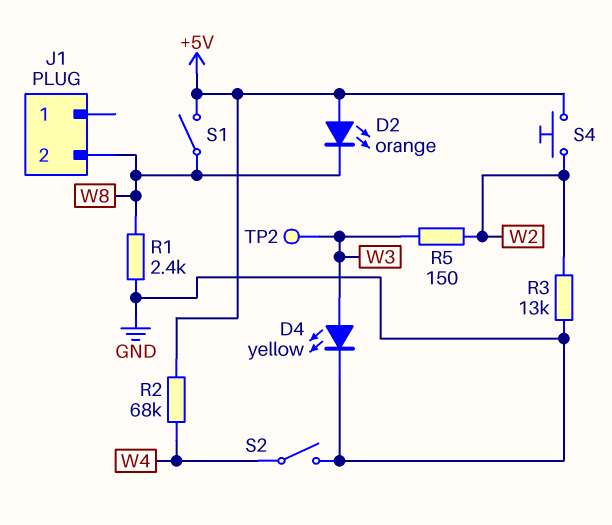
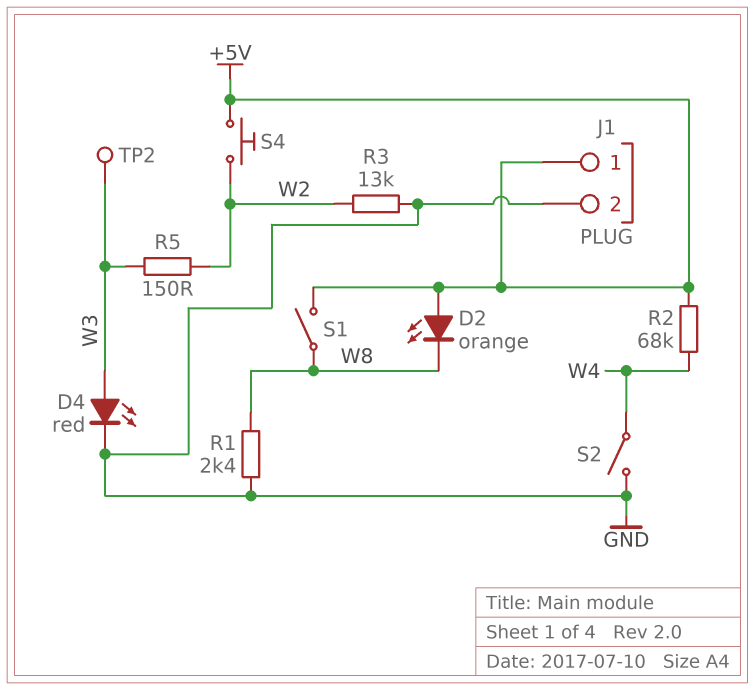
D4: LED yellow (A W3, K GND) -> LED red (A W3, K GND)
J1 pin 1: none -> +5V
J1 pin 2: W8 -> GND

